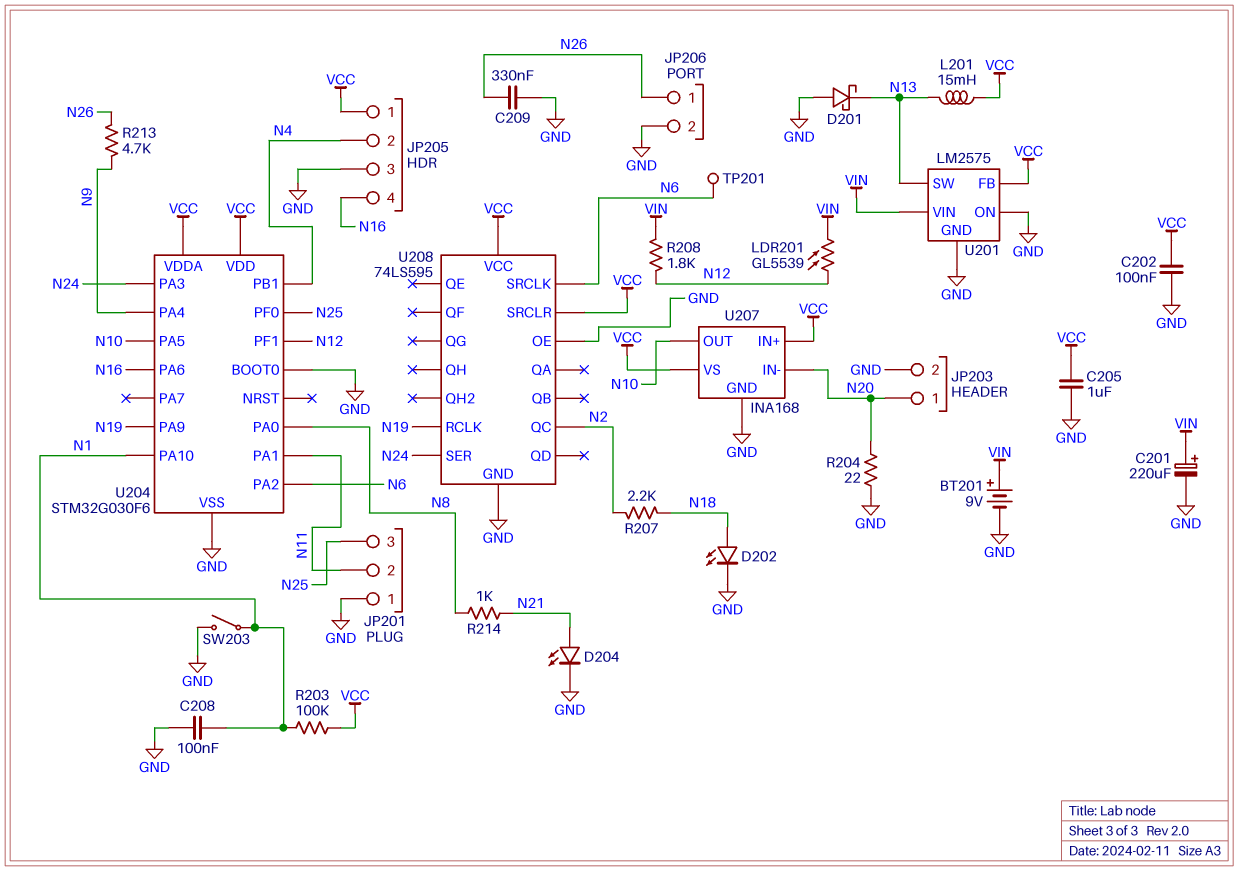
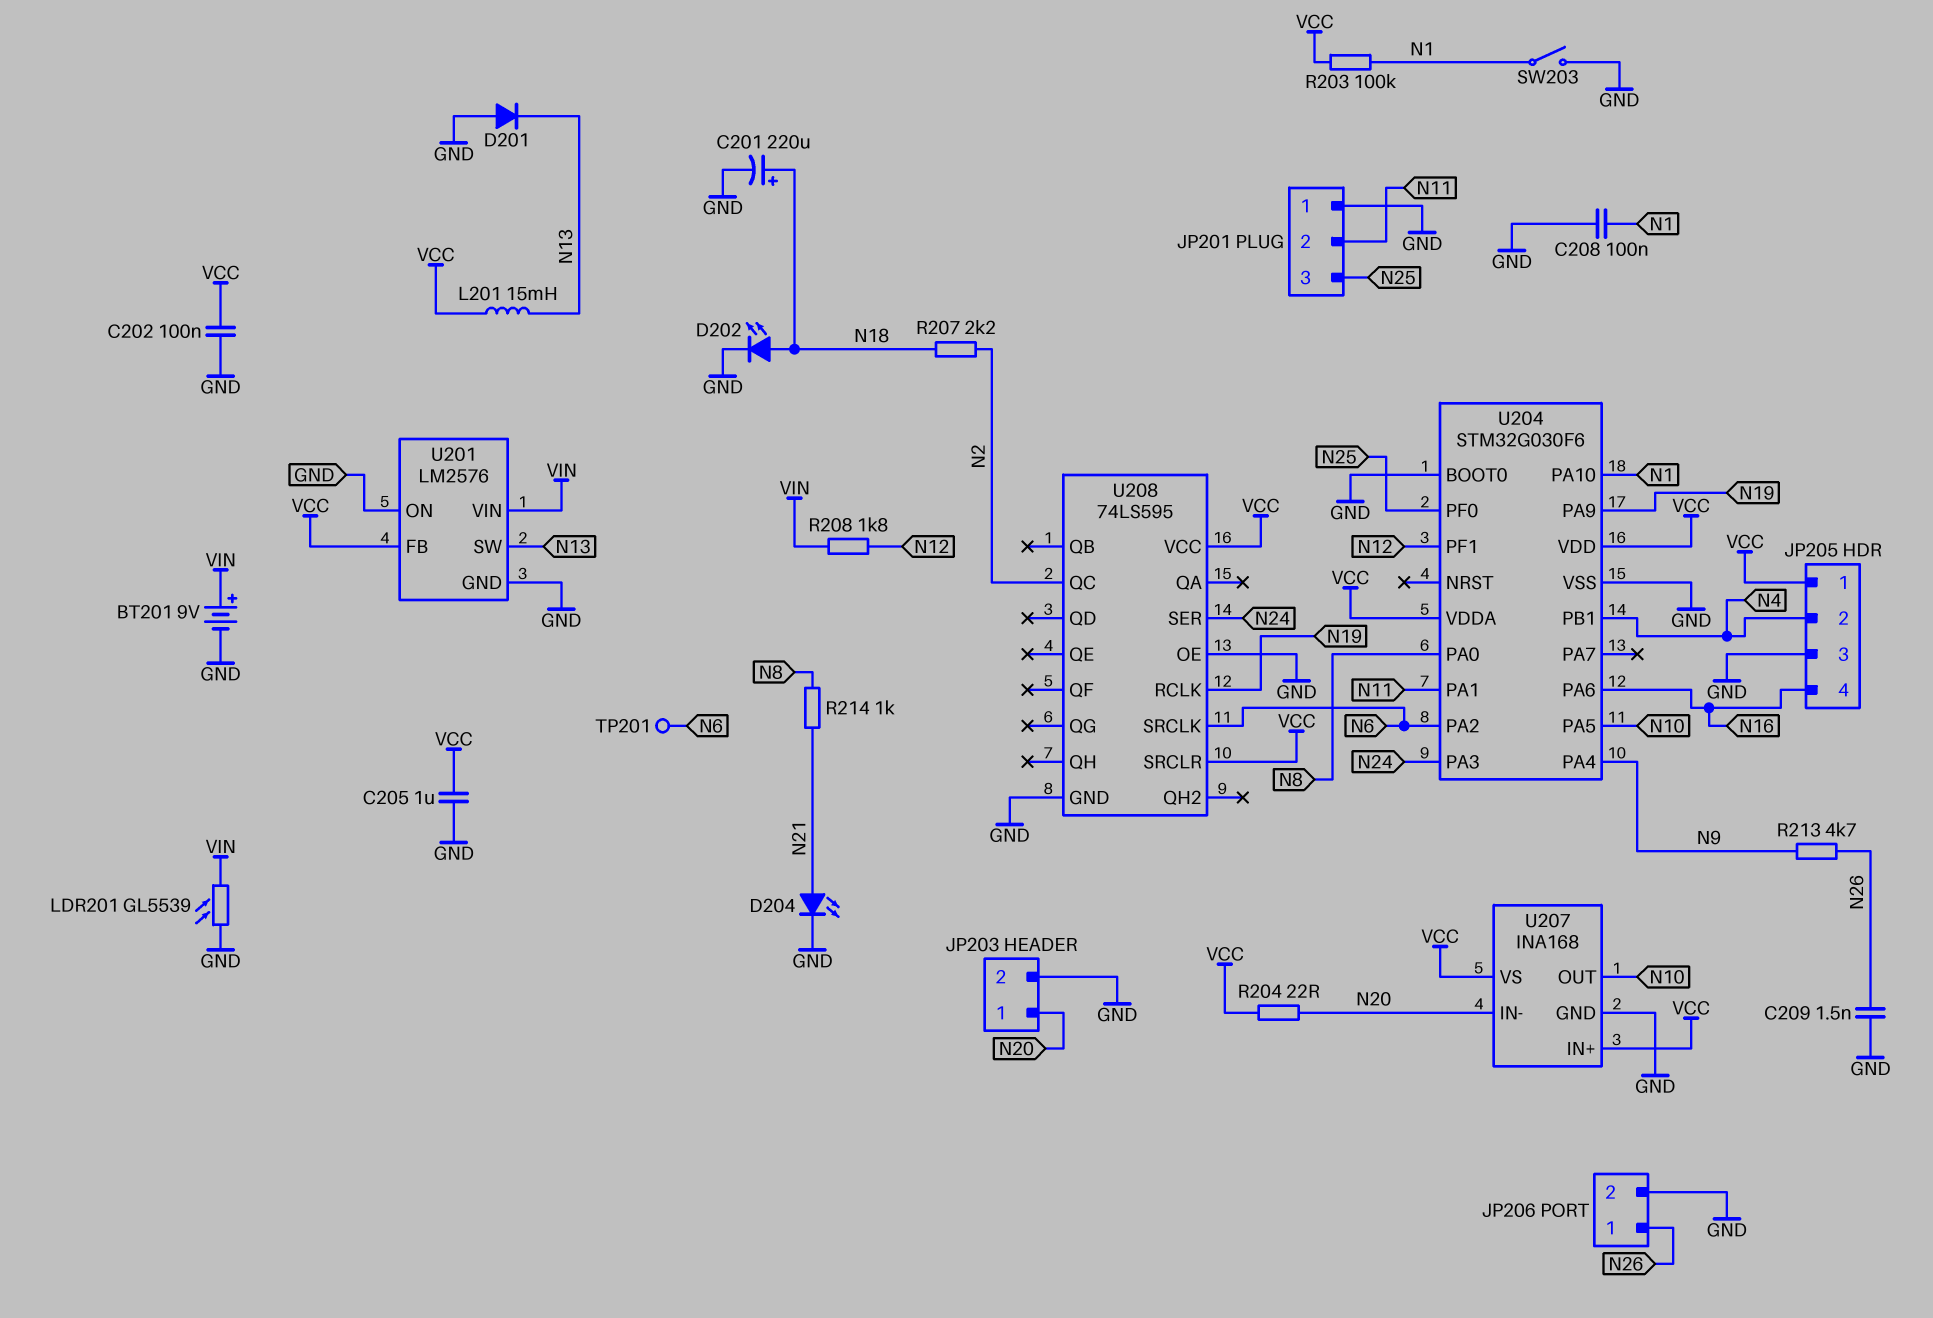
C201: 220uF (plus VIN, minus GND) -> 220uF (plus N18, minus GND)
C209: 330nF (GND, N26) -> 1.5nF (GND, N26)
D201: schottky (A GND, K N13) -> diode (A GND, K N13)
LDR201: GL5539 (N12, VIN) -> GL5539 (GND, VIN)
R204: 22 (GND, N20) -> 22 (N20, VCC)
U201: LM2575 -> LM2576

